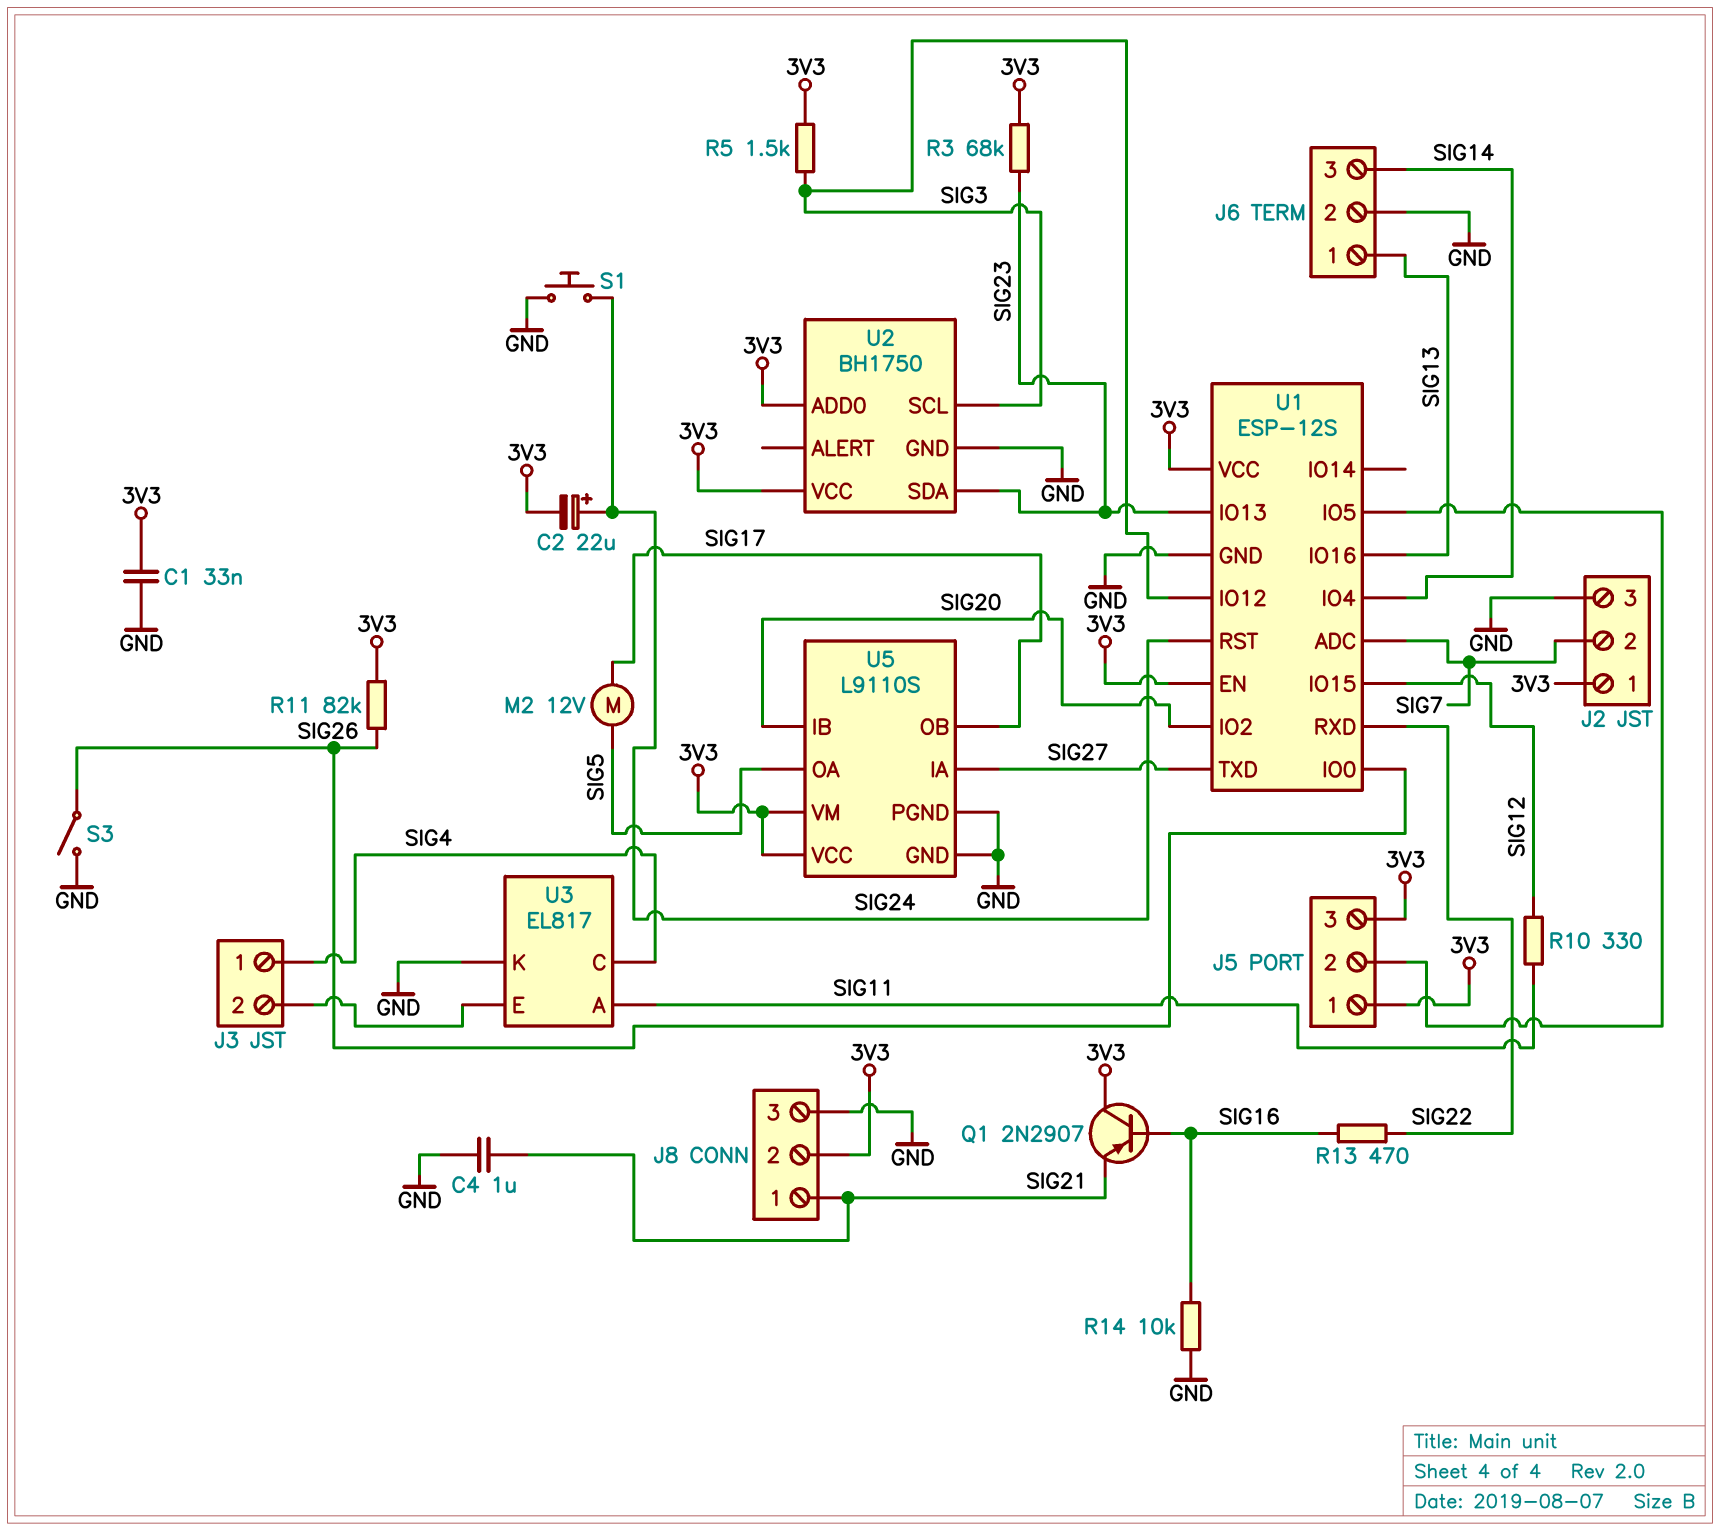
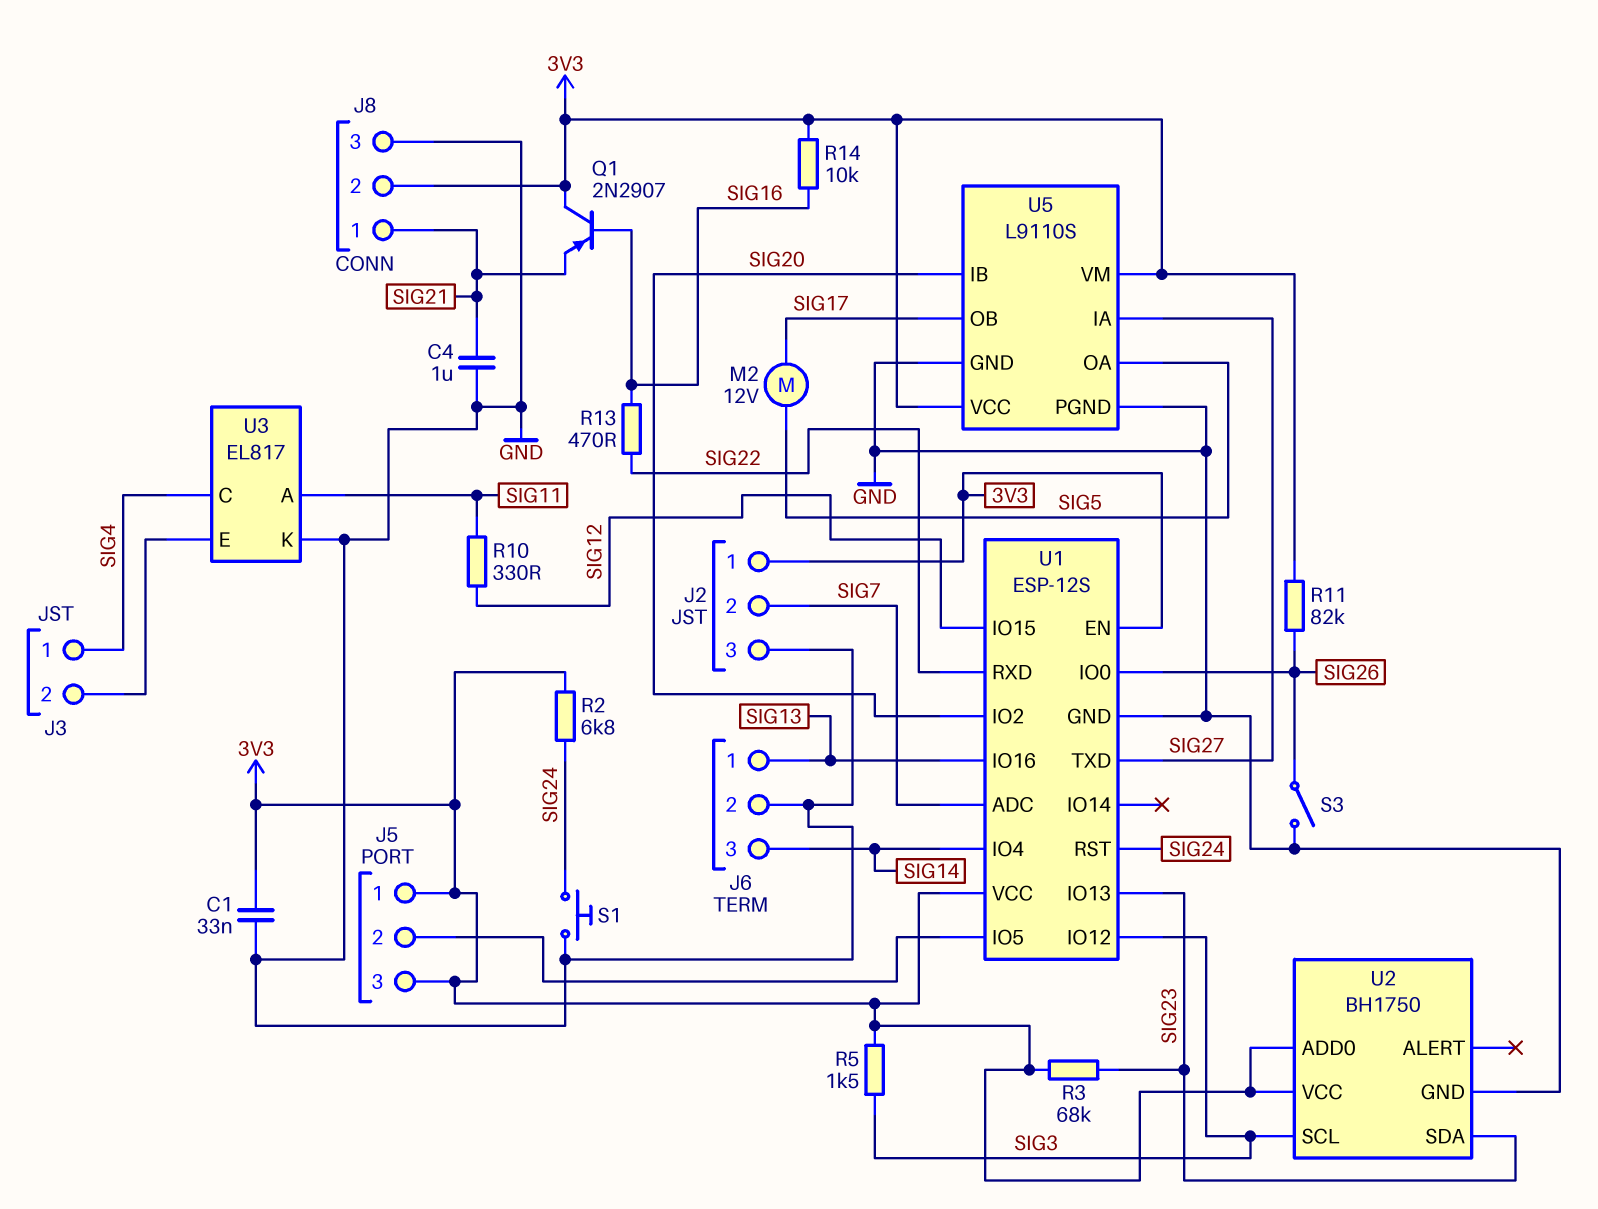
C2: 22uF (plus SIG24, minus 3V3) -> none
R2: none -> 6.8k (3V3, SIG24)
R14: 10k (GND, SIG16) -> 10k (3V3, SIG16)

